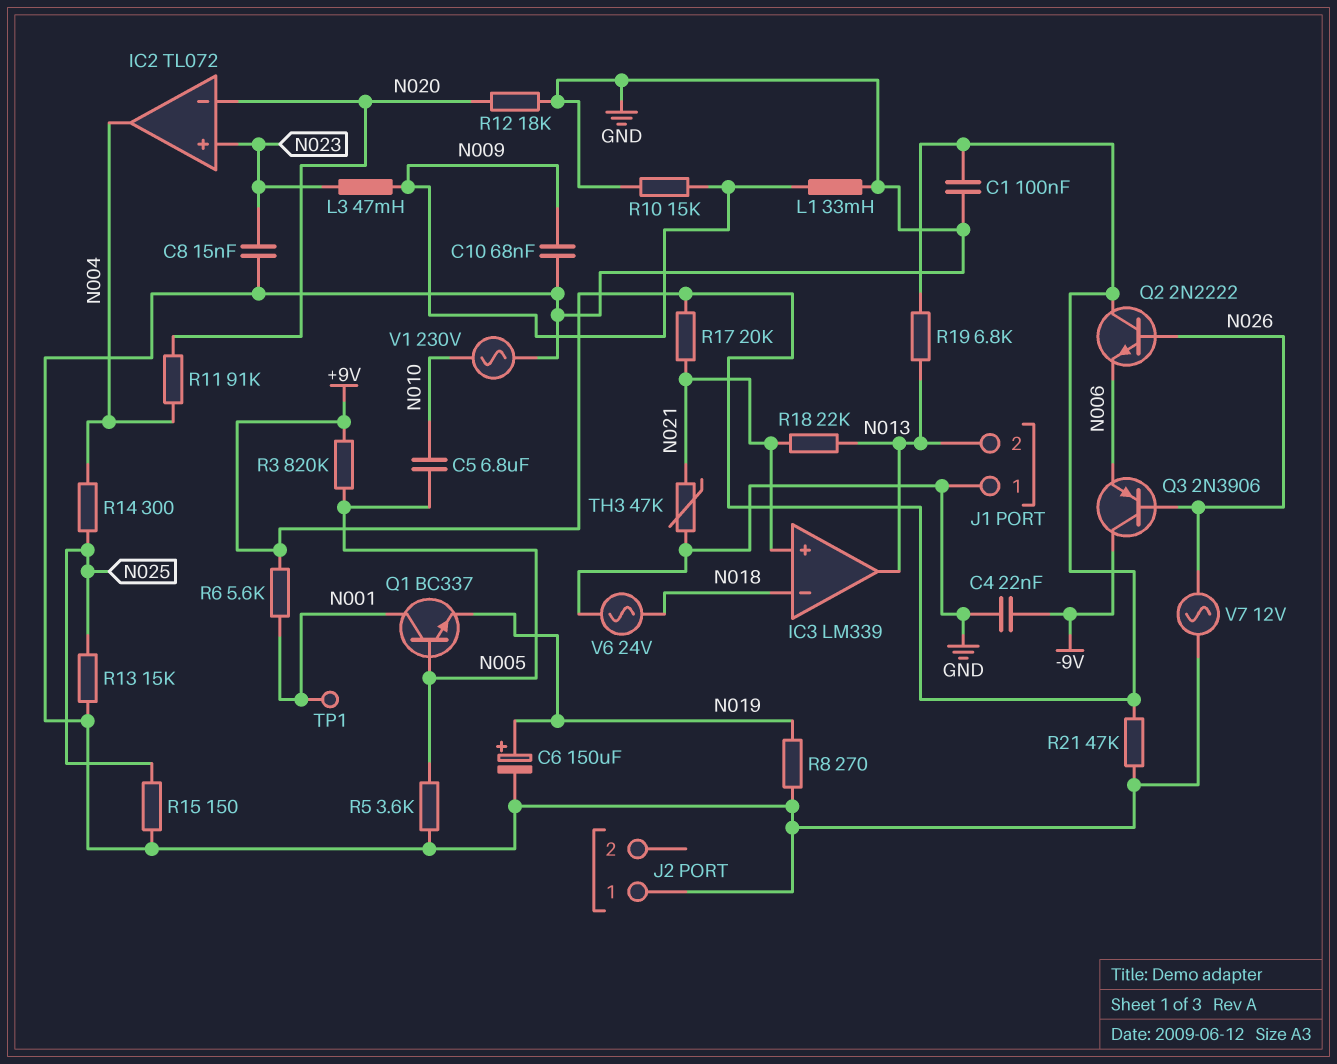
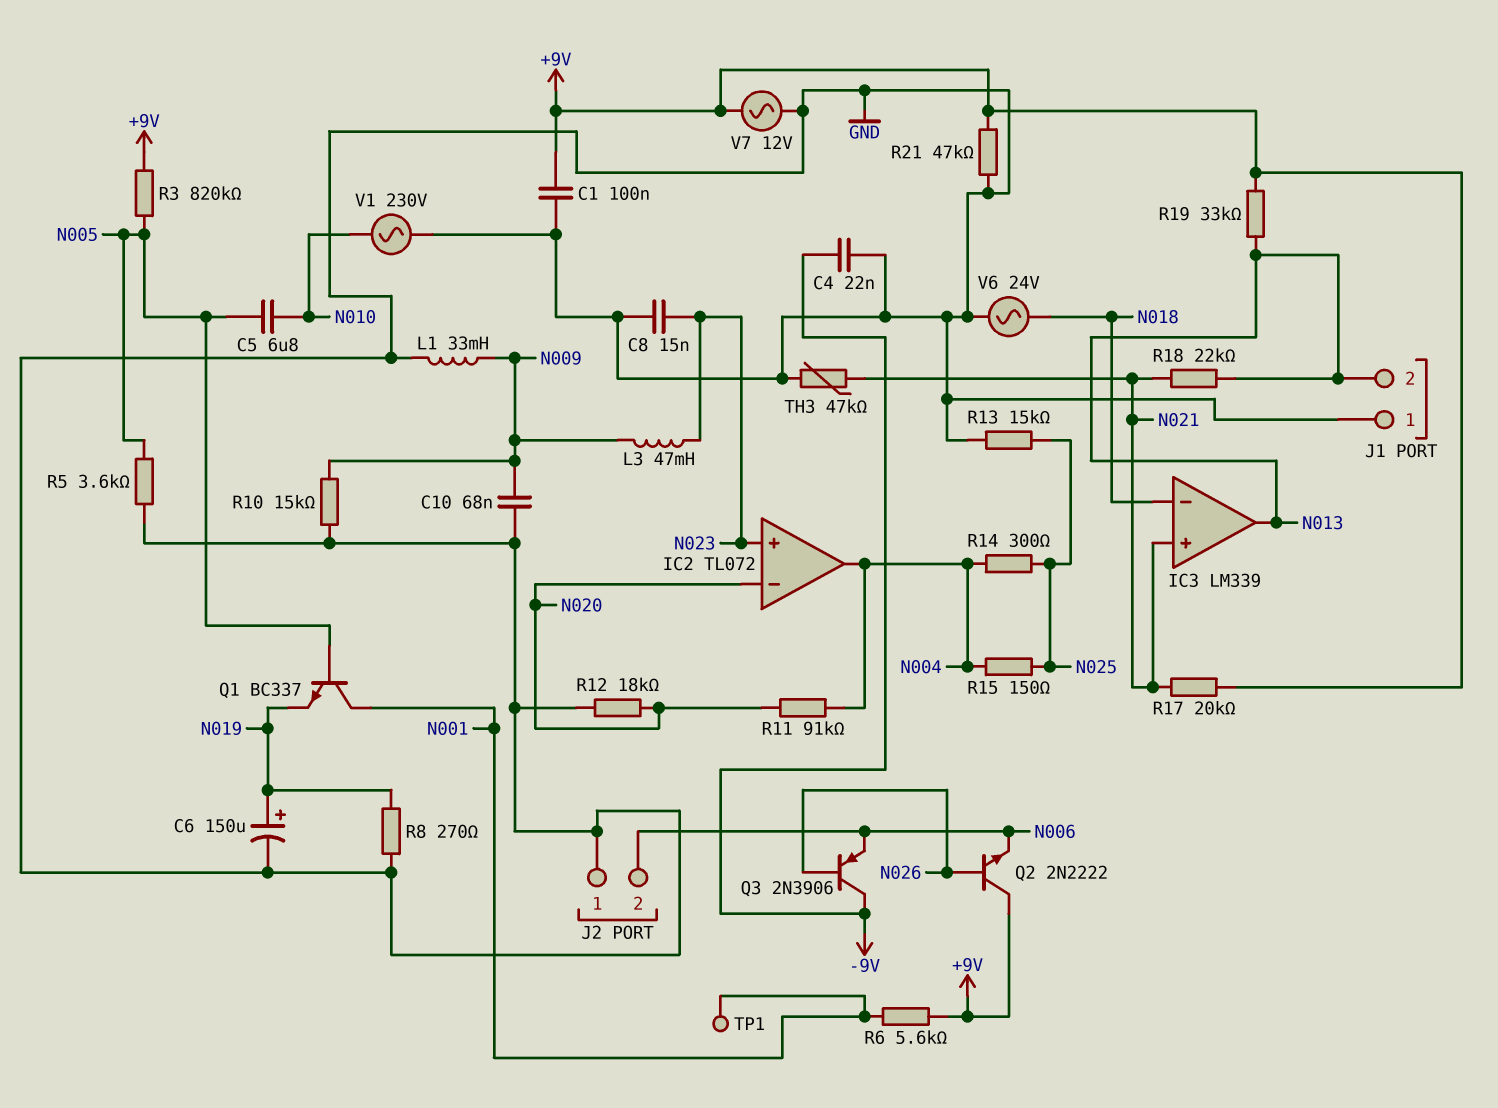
J2 pin 2: none -> N006
R15: 150 (GND, N025) -> 150 (N004, N025)
R19: 6.8k (+9V, N013) -> 33k (+9V, N013)
V7: AC 12V (GND, N026) -> AC 12V (+9V, GND)

